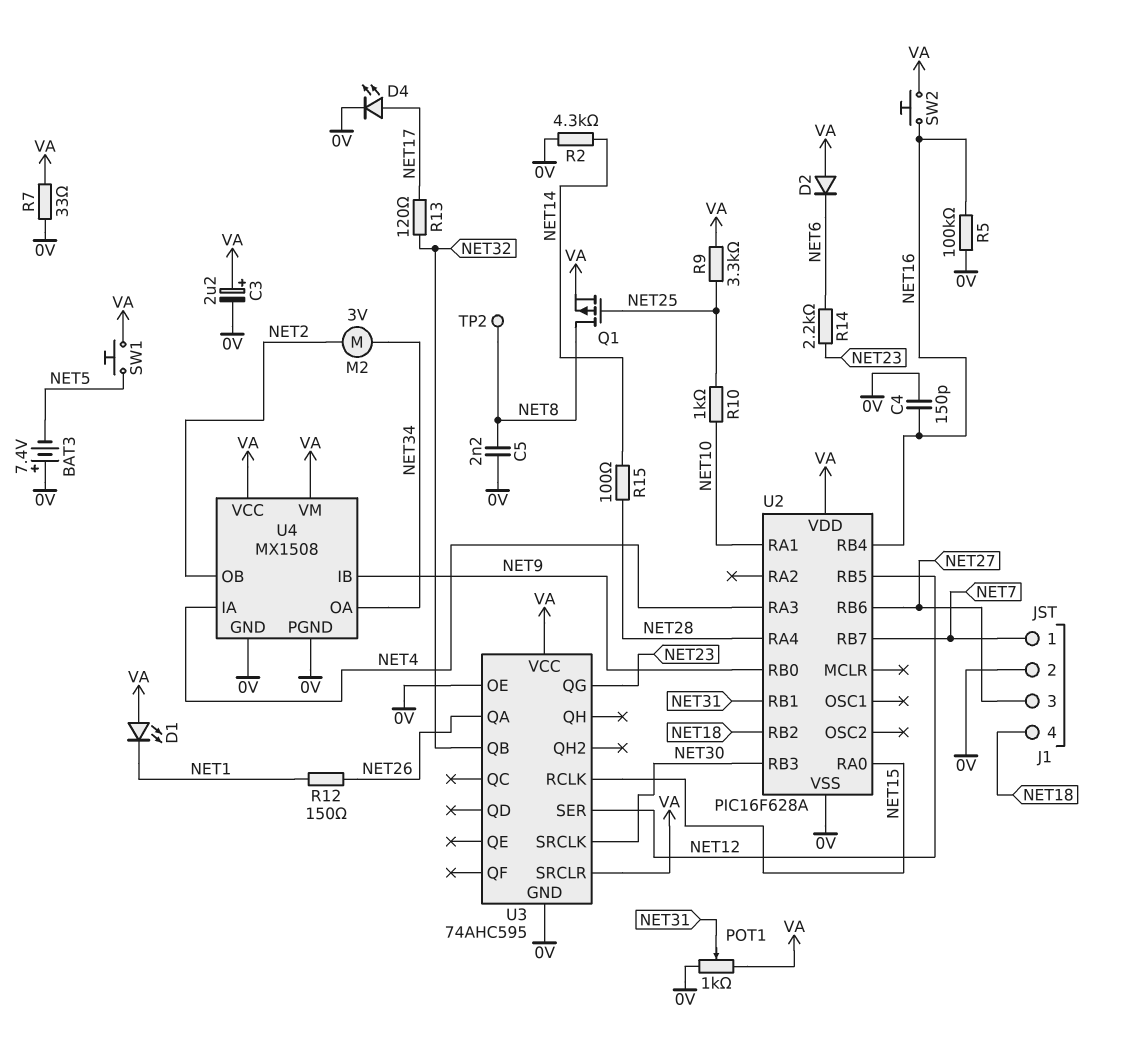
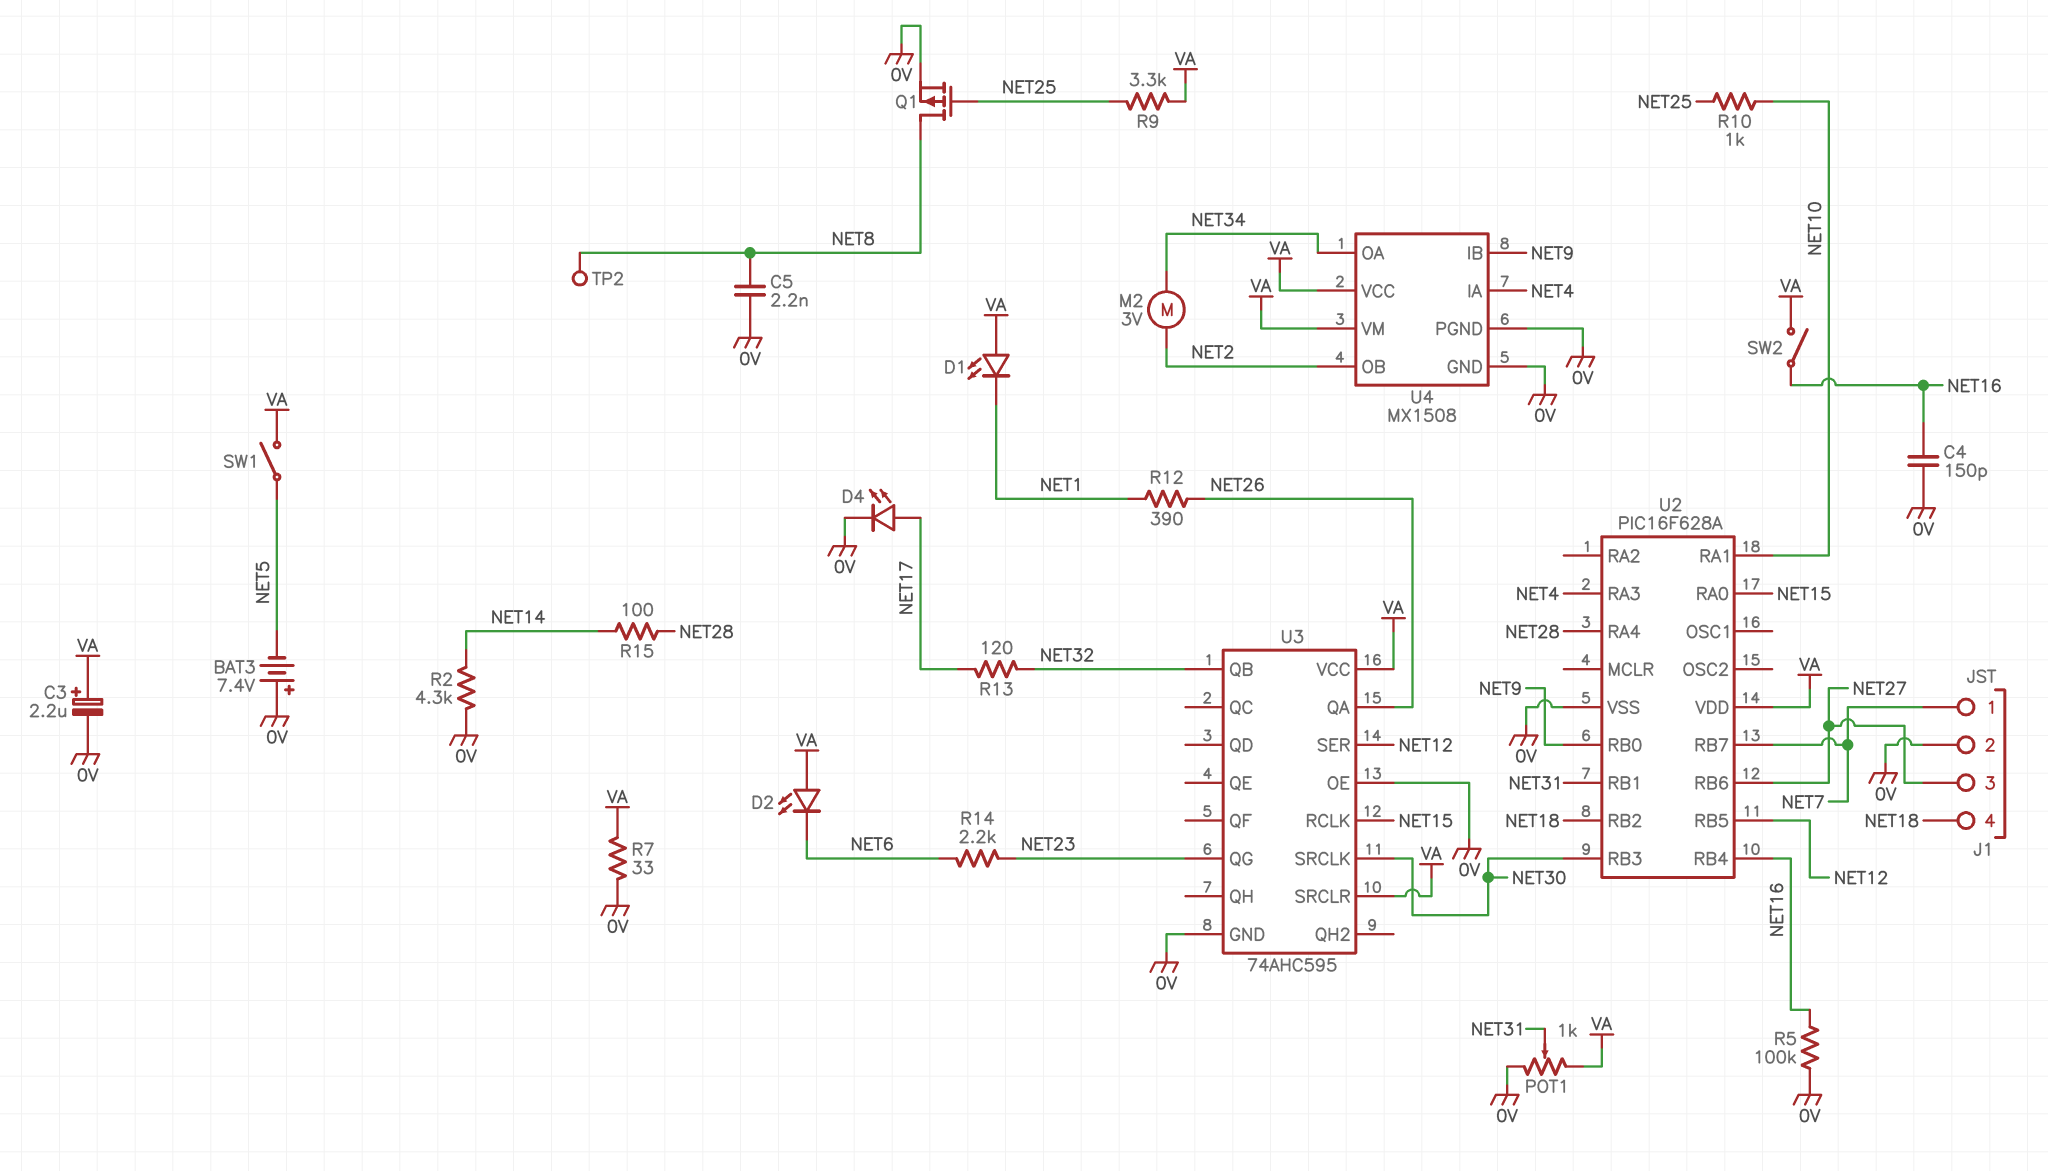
D2: diode (A VA, K NET6) -> LED (A VA, K NET6)
Q1: PMOS (G NET25, D NET8, S VA) -> PMOS (G NET25, D NET8, S 0V)
R12: 150 (NET1, NET26) -> 390 (NET1, NET26)
SW1: button (NET5, VA) -> switch (NET5, VA)
SW2: button (NET16, VA) -> switch (NET16, VA)

